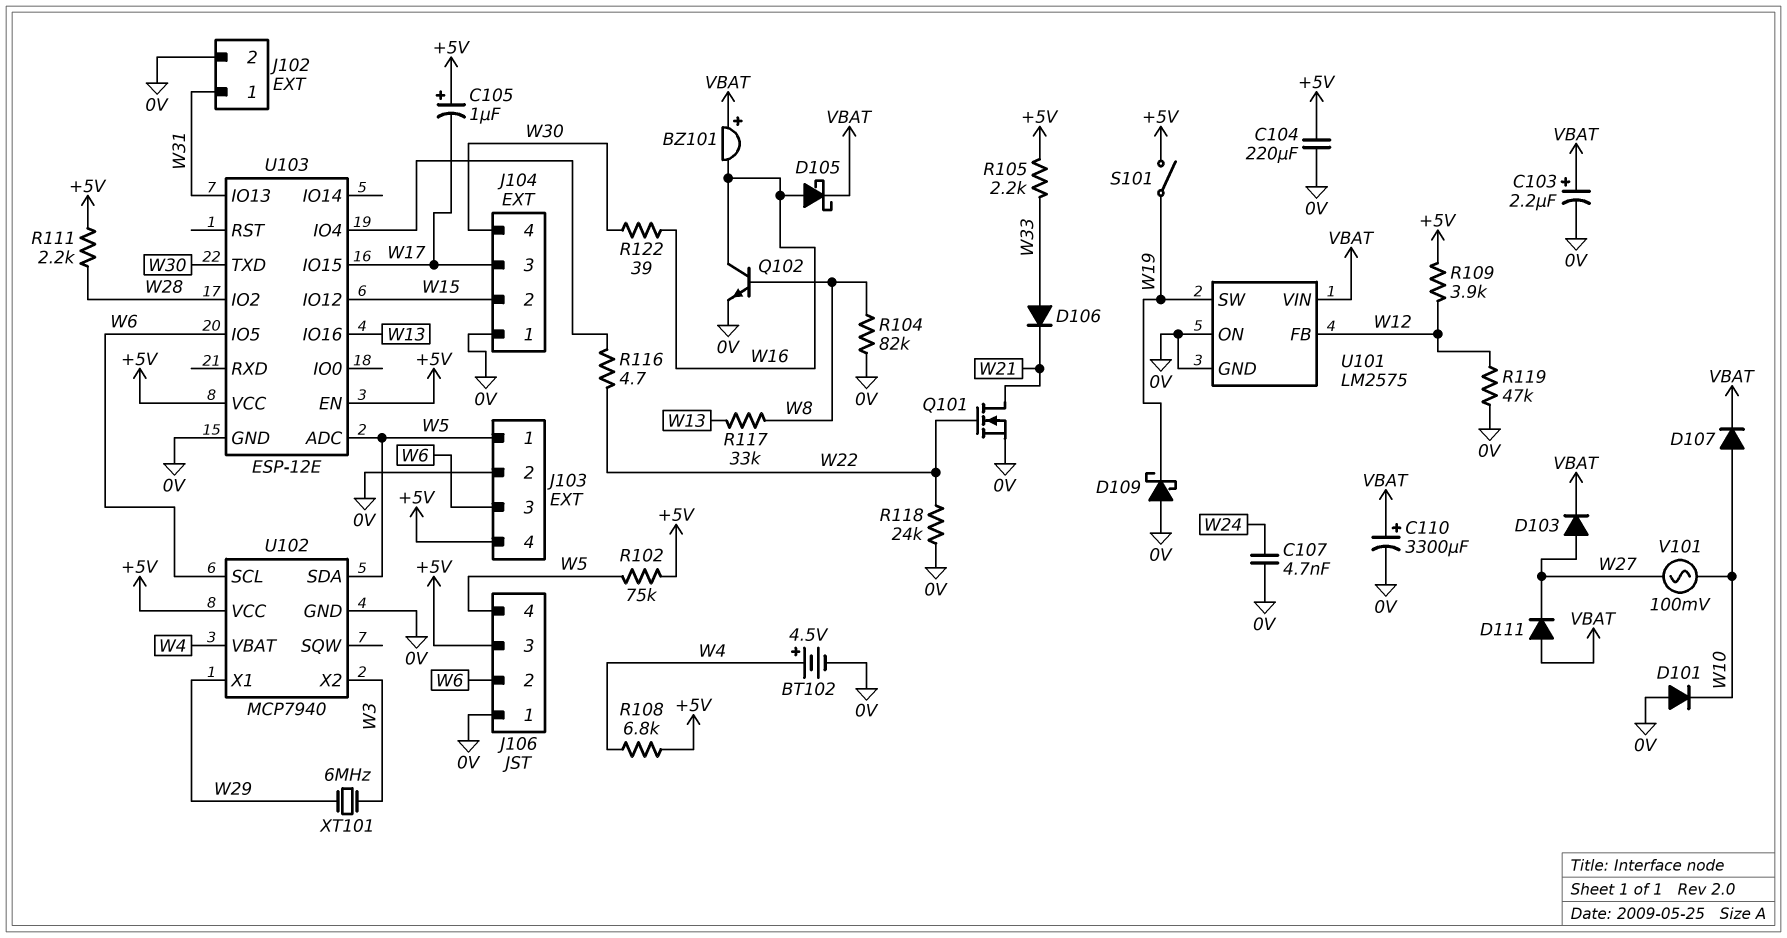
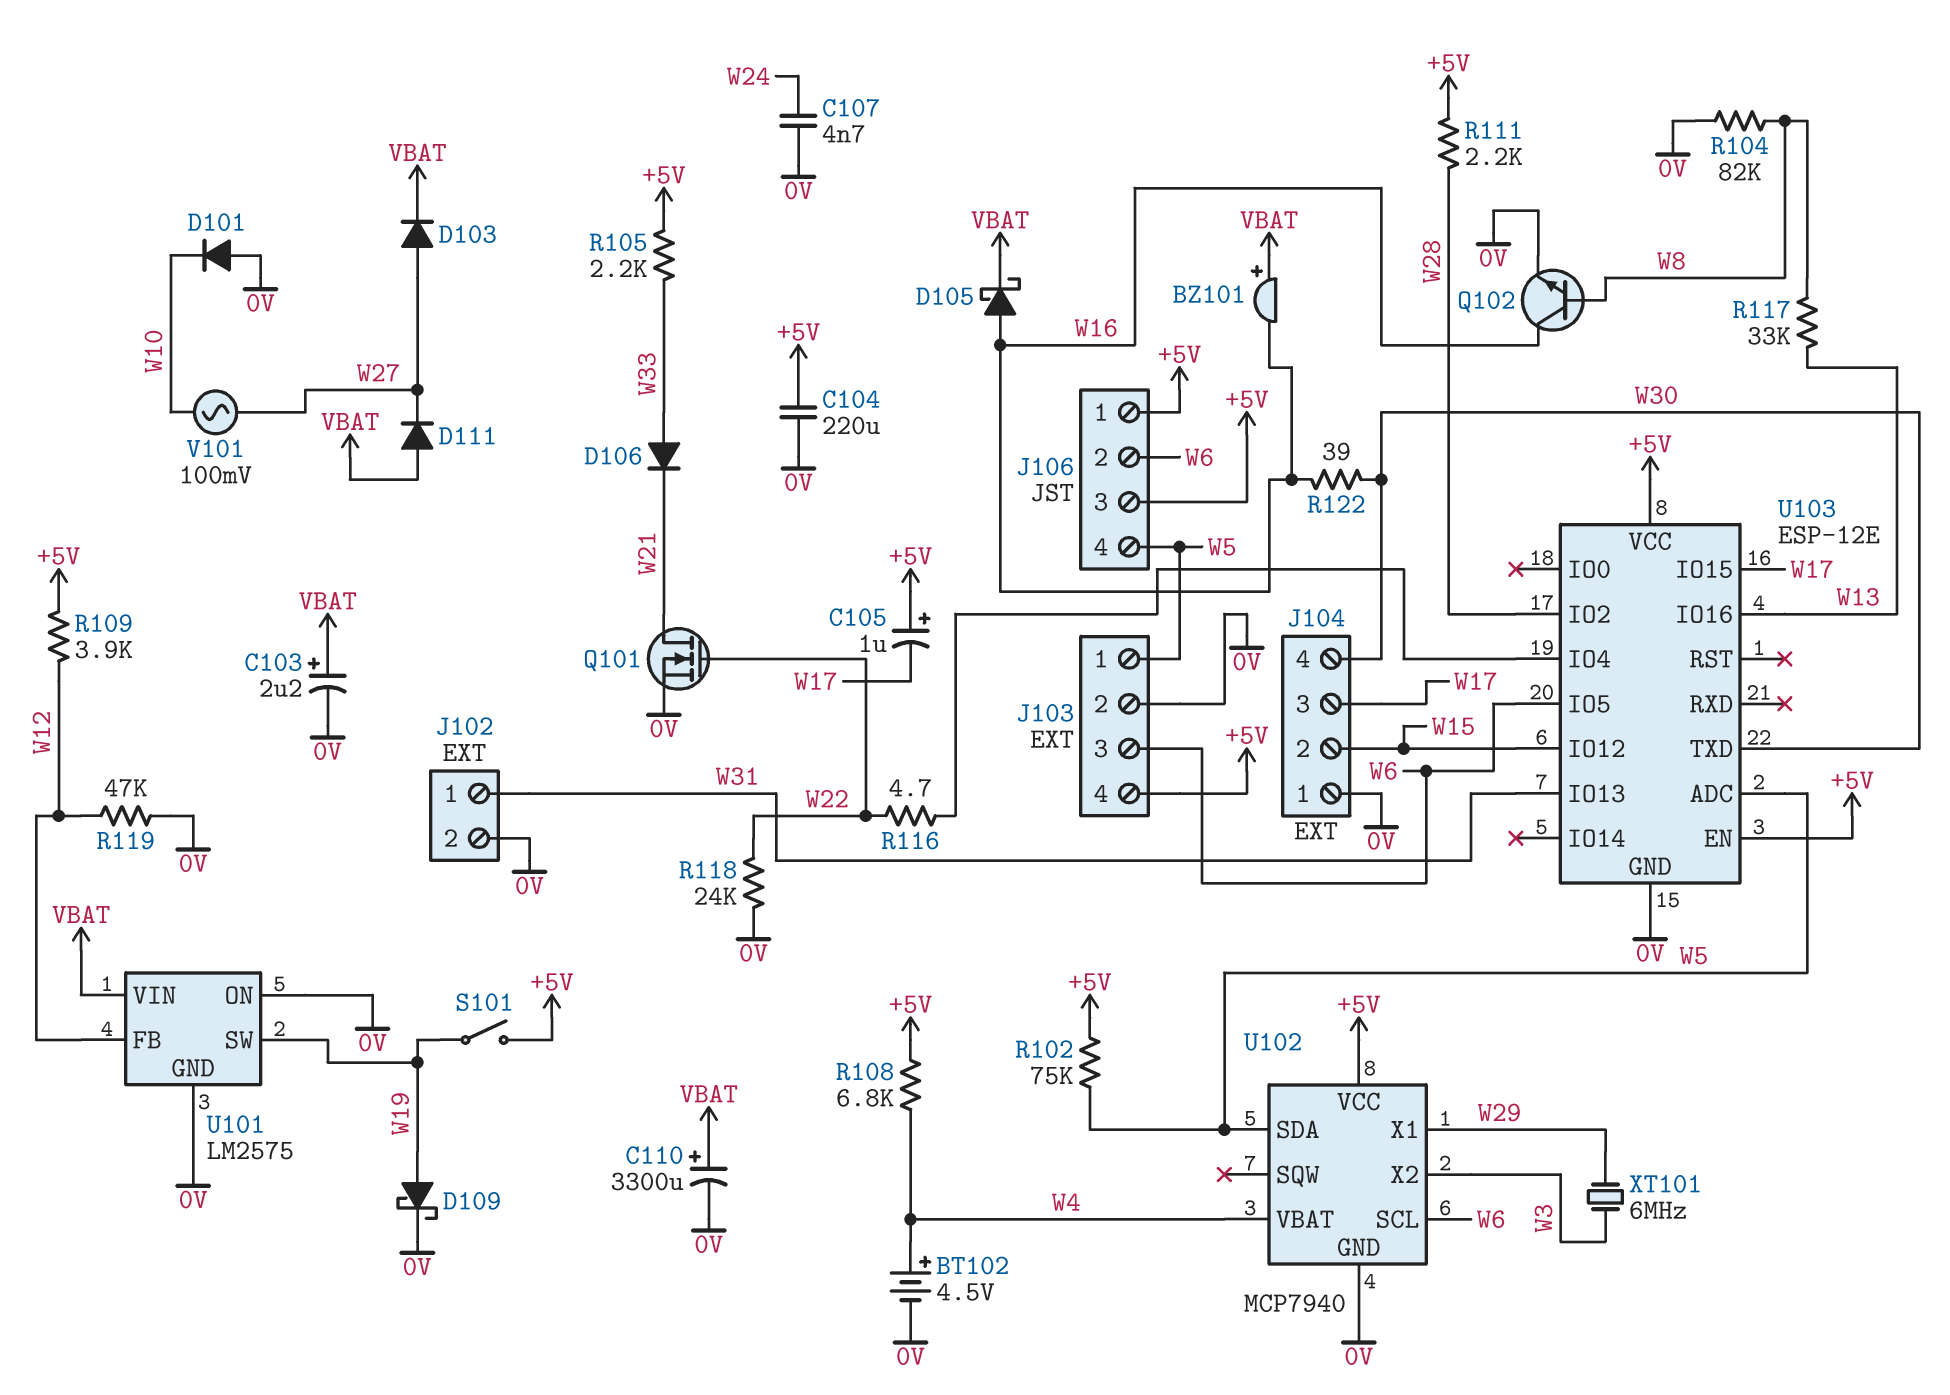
D107: diode (A W10, K VBAT) -> none
D109: schottky (A 0V, K W19) -> schottky (A W19, K 0V)
J106 pin 1: 0V -> +5V

